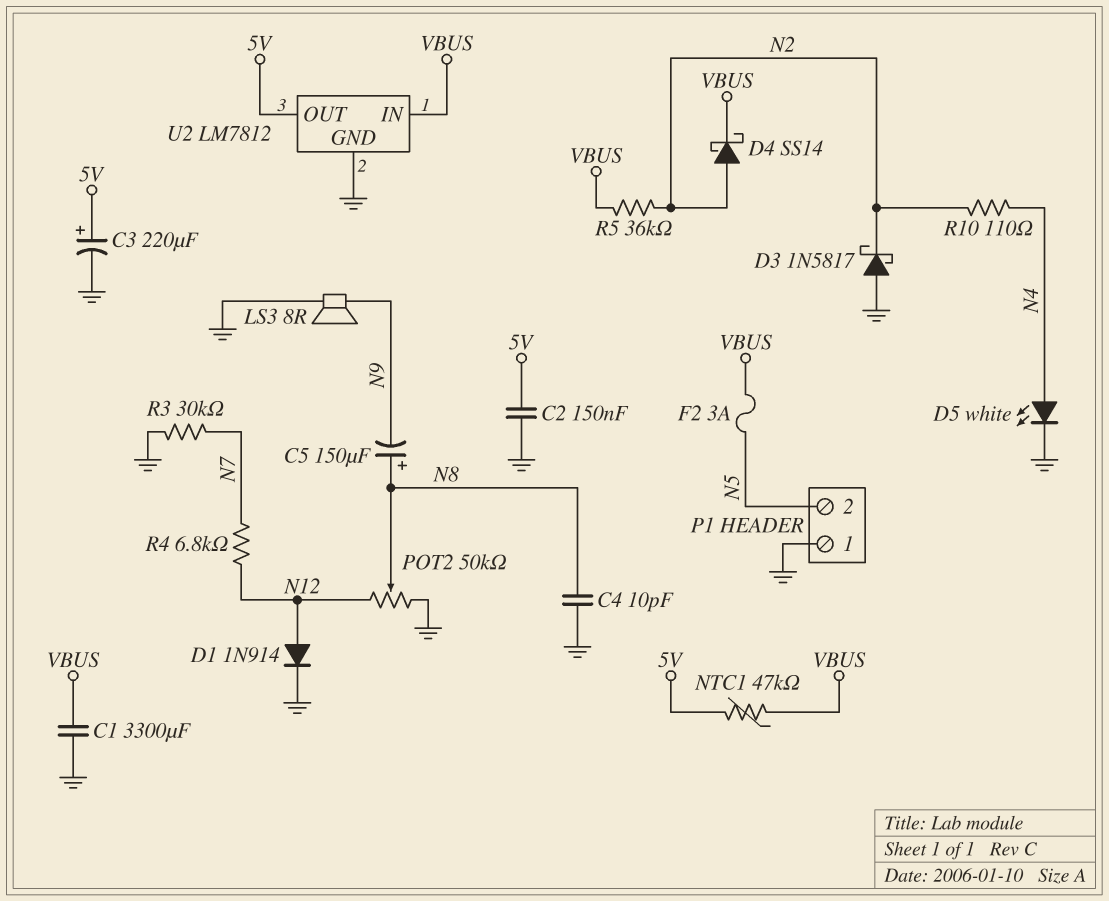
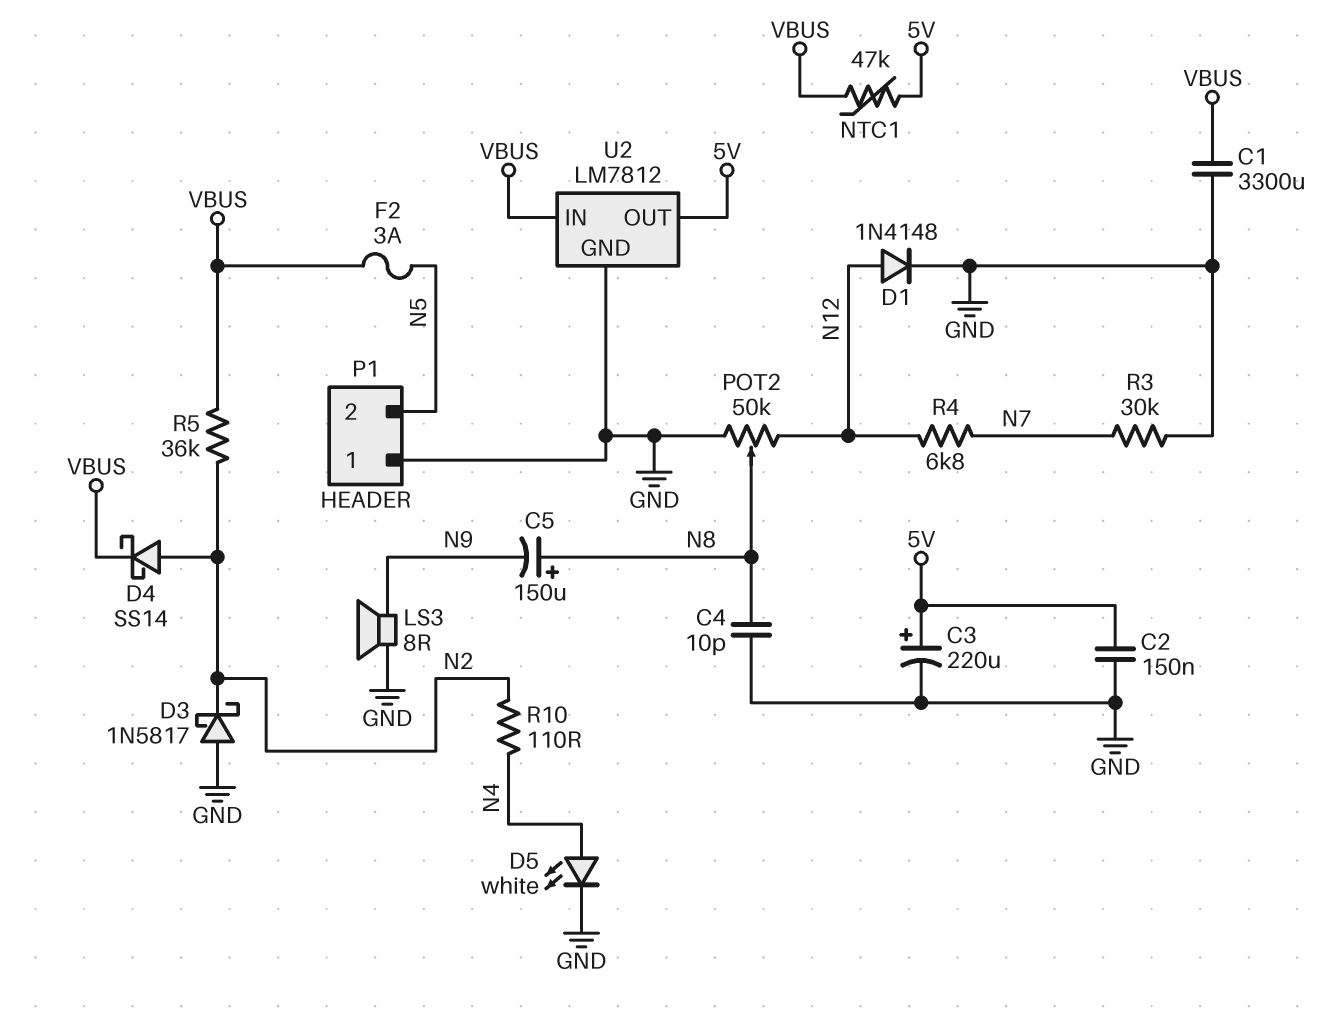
D1: diode 1N914 (A N12, K GND) -> diode 1N4148 (A N12, K GND)

